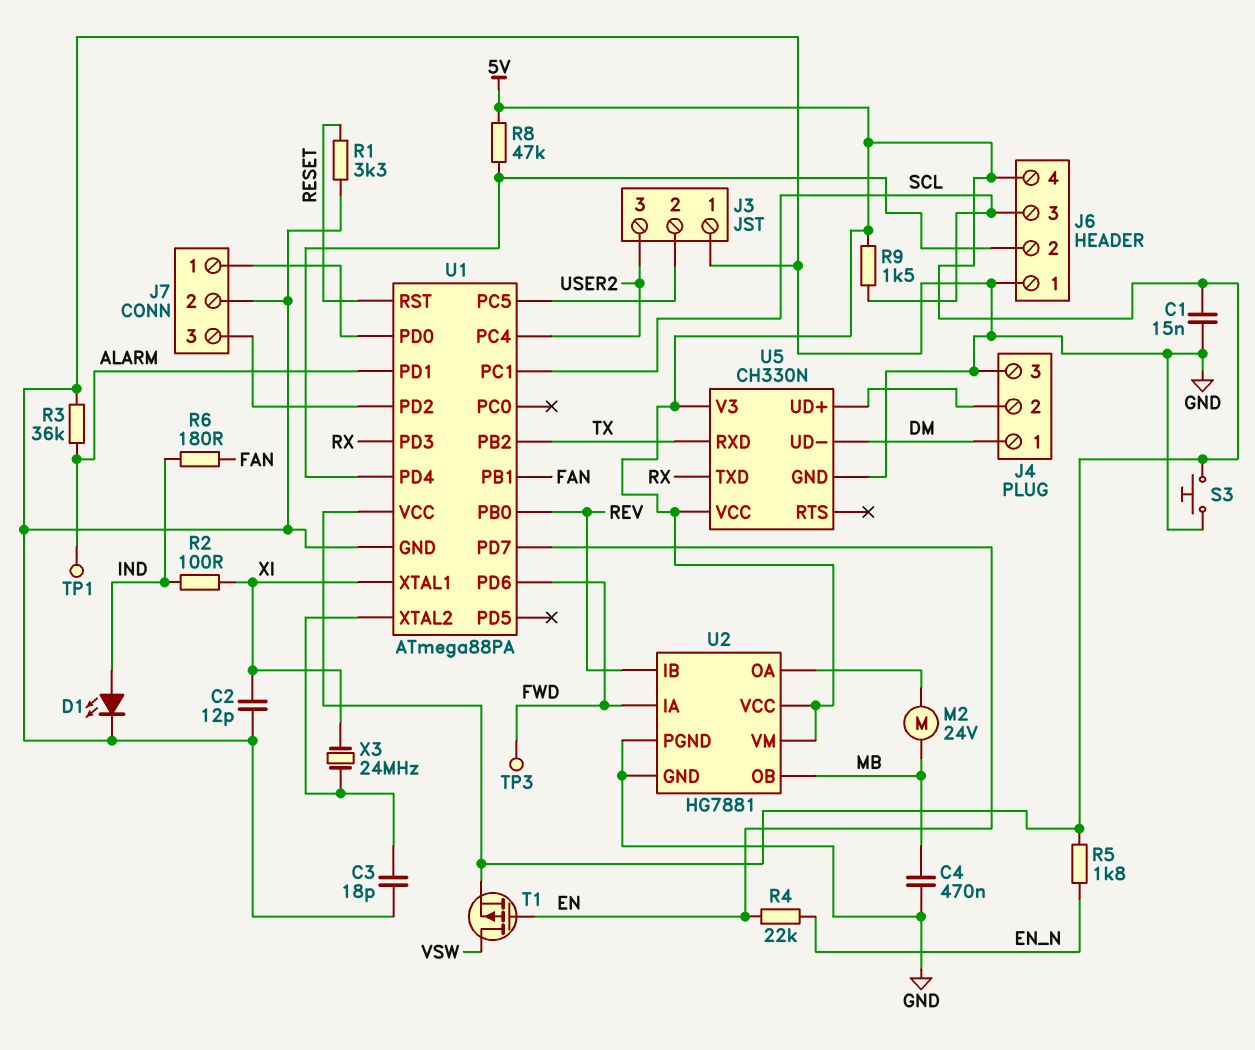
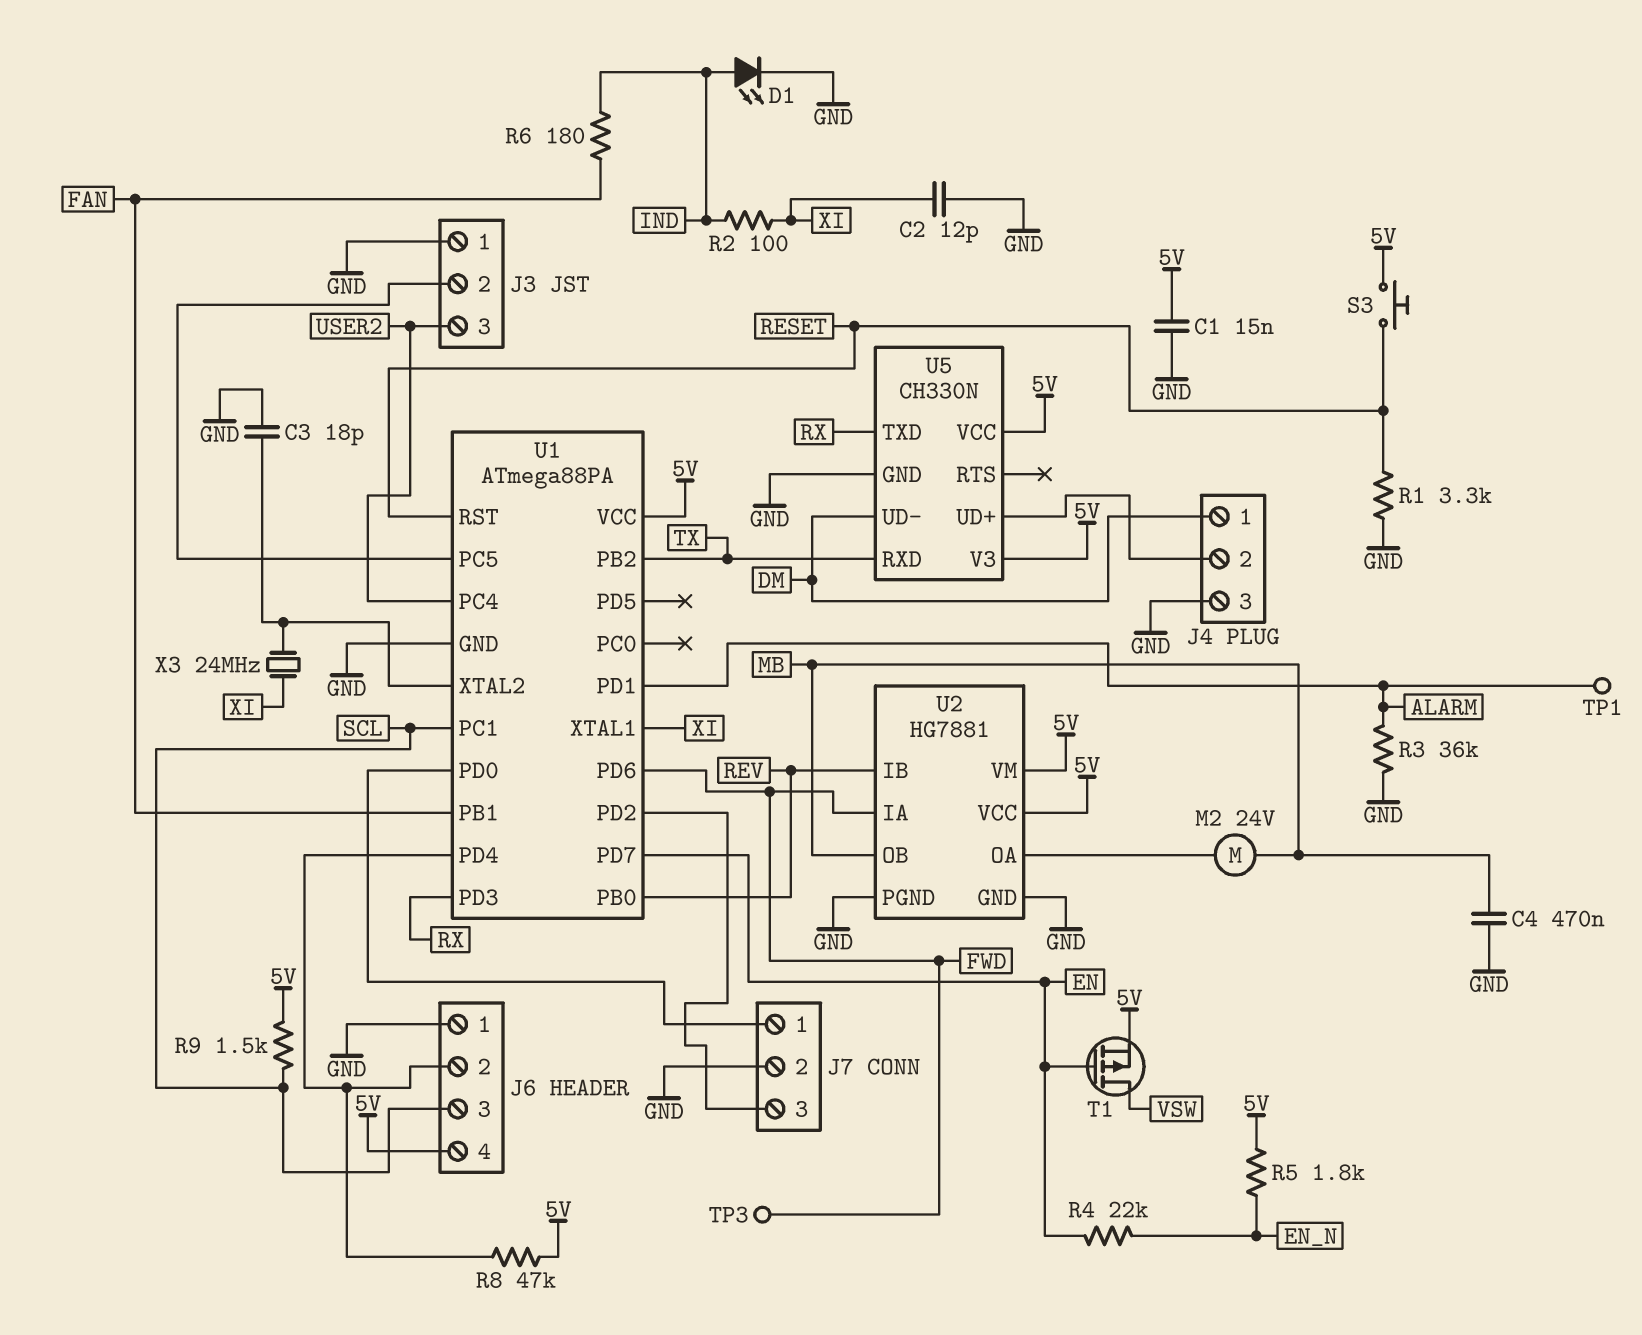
S3: button (5V, GND) -> button (5V, RESET)

